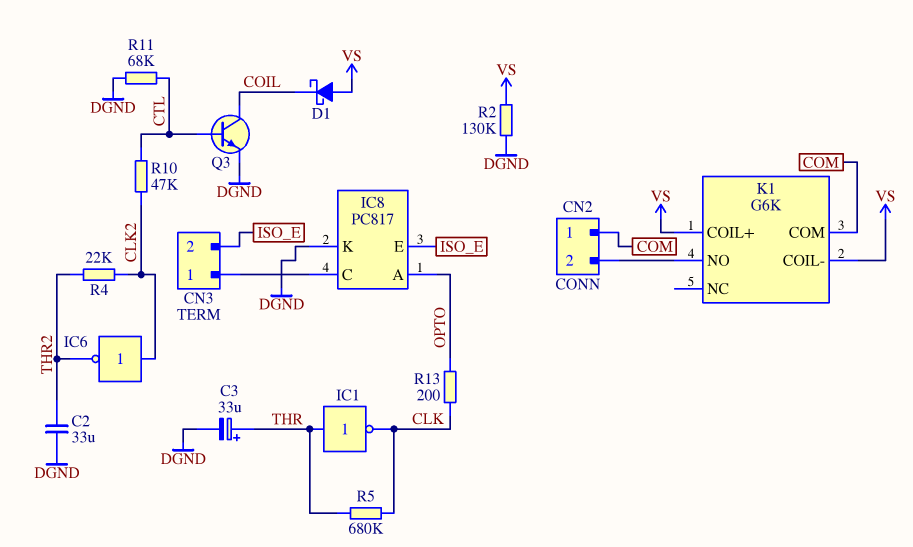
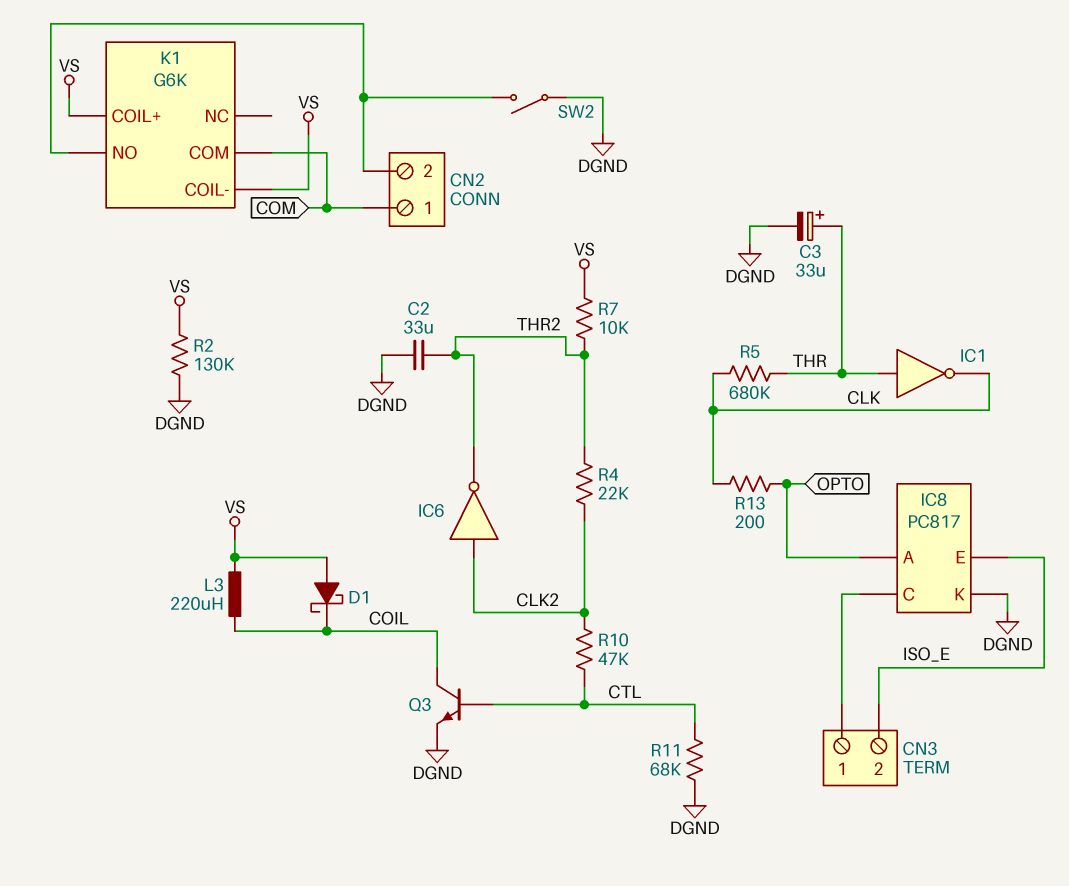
L3: none -> 220uH (COIL, VS)
R7: none -> 10k (THR2, VS)
SW2: none -> switch (CN2/2, DGND)

